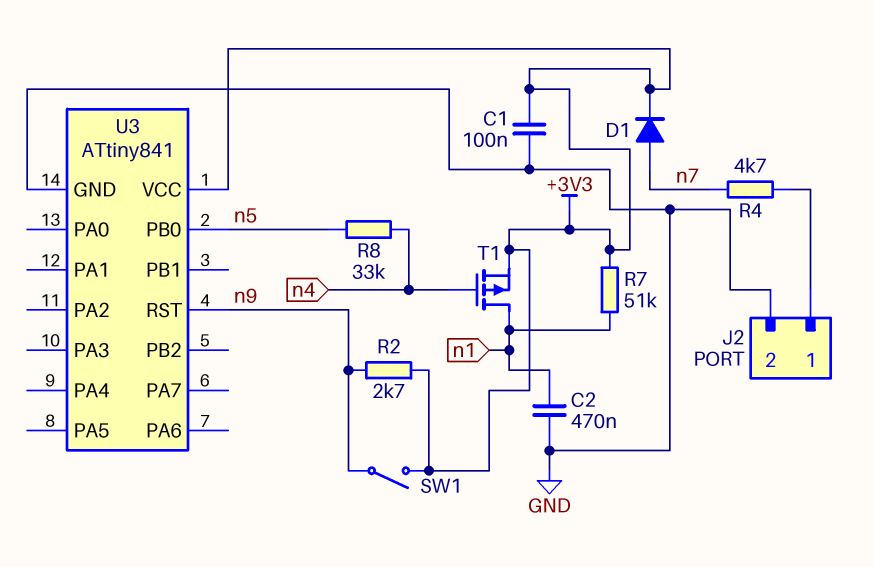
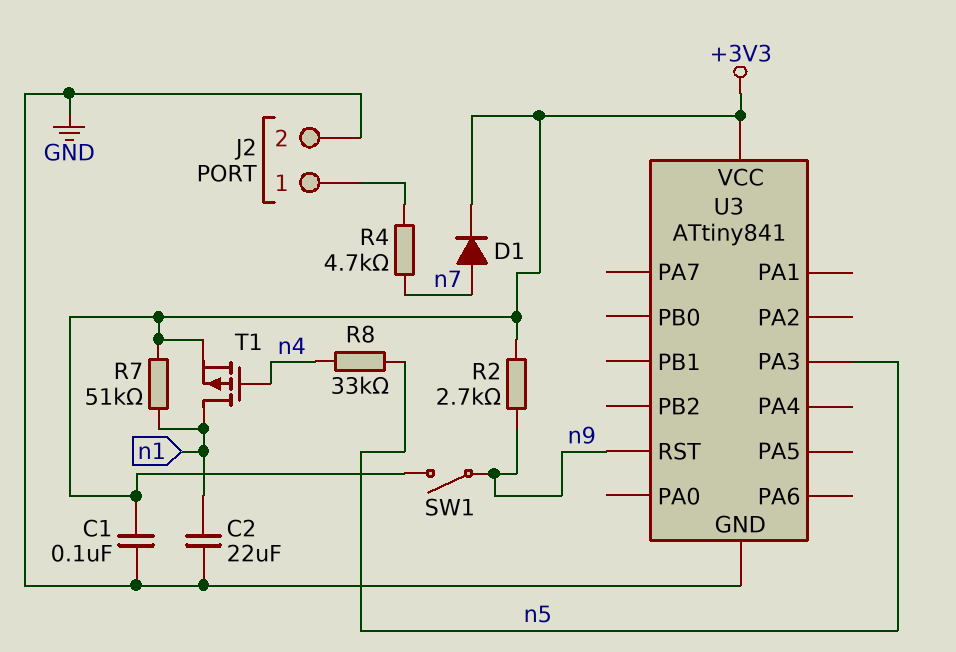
C2: 470nF (GND, n1) -> 22uF (GND, n1)
U3 pin PA3: none -> n5
U3 pin PB0: n5 -> none

